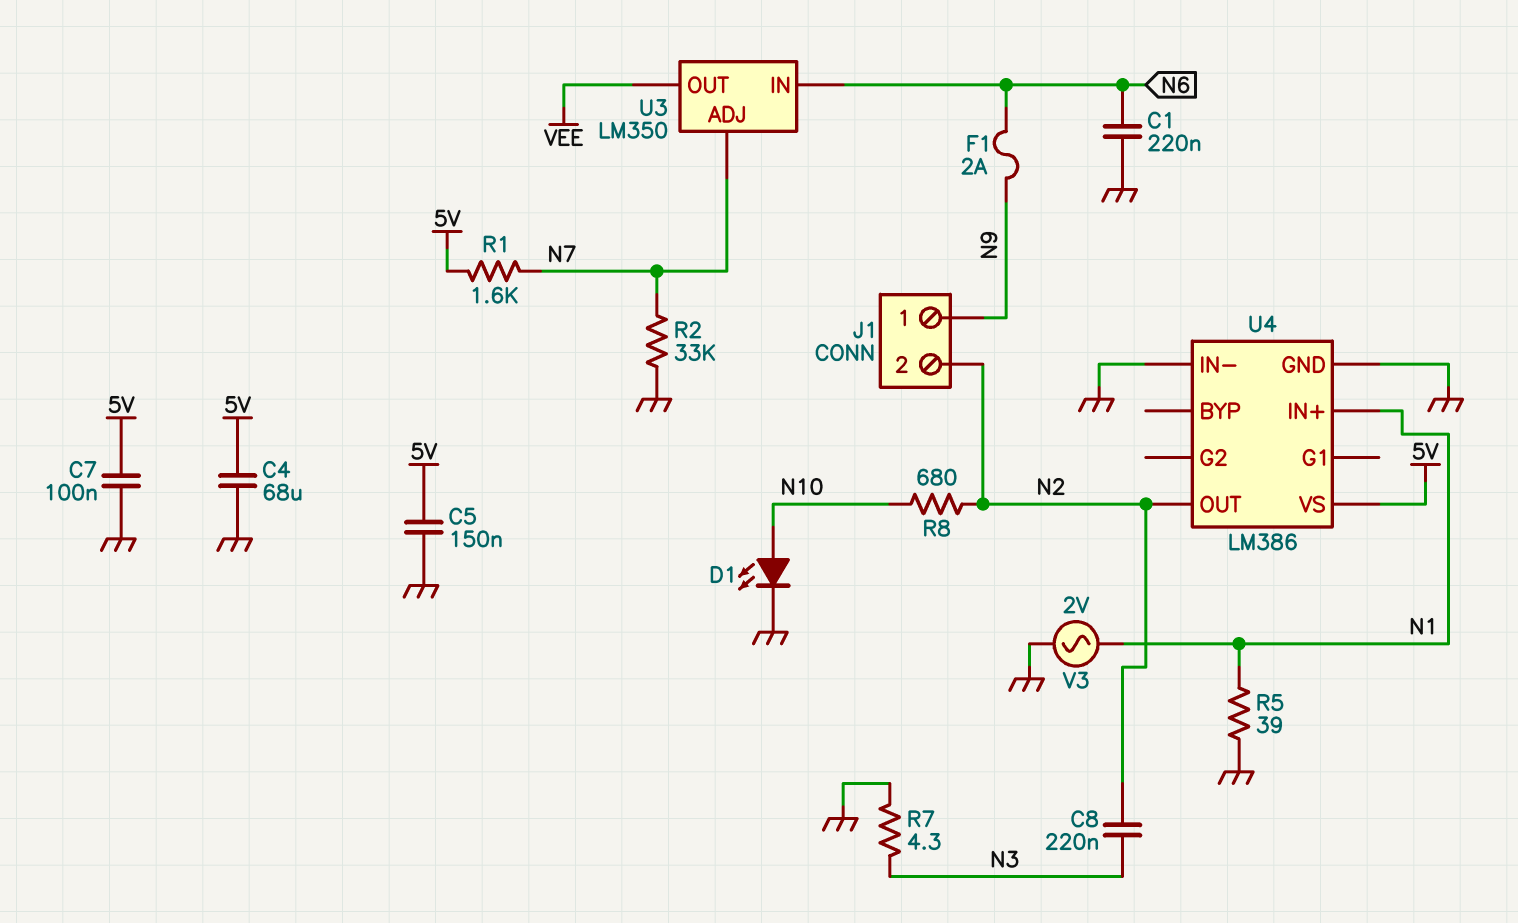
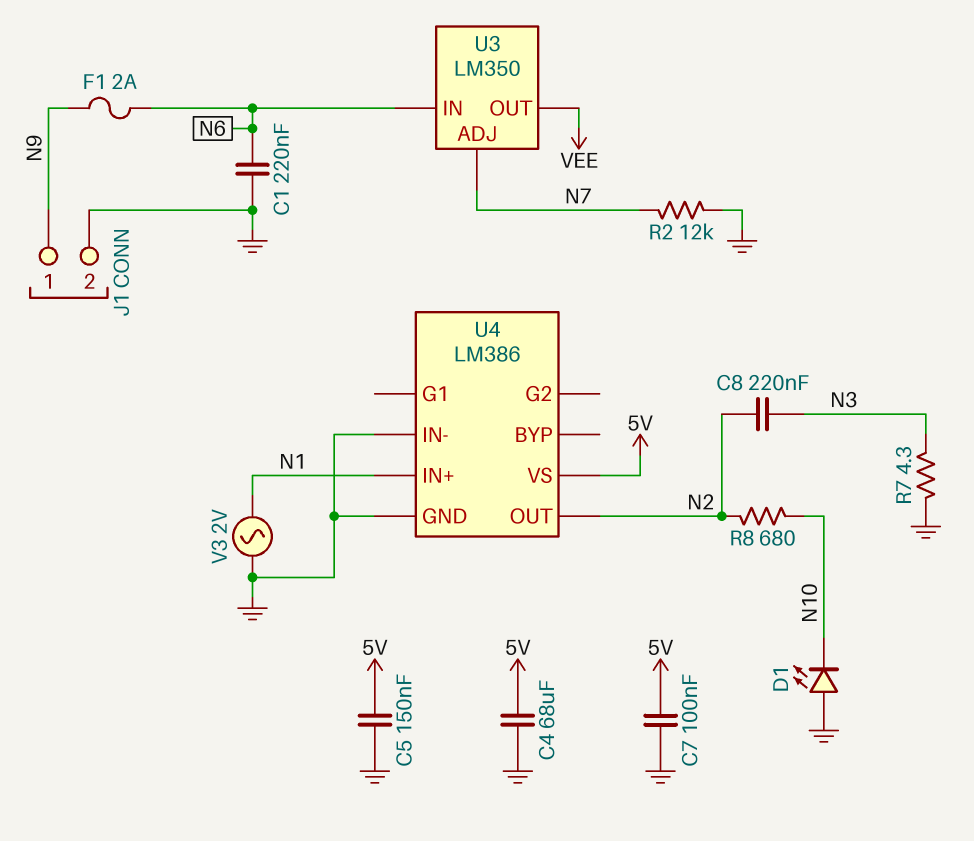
D1: LED (A N10, K GND) -> LED (A GND, K N10)
J1 pin 2: N2 -> GND
R1: 1.6k (5V, N7) -> none
R2: 33k (GND, N7) -> 12k (GND, N7)
R5: 39 (GND, N1) -> none

